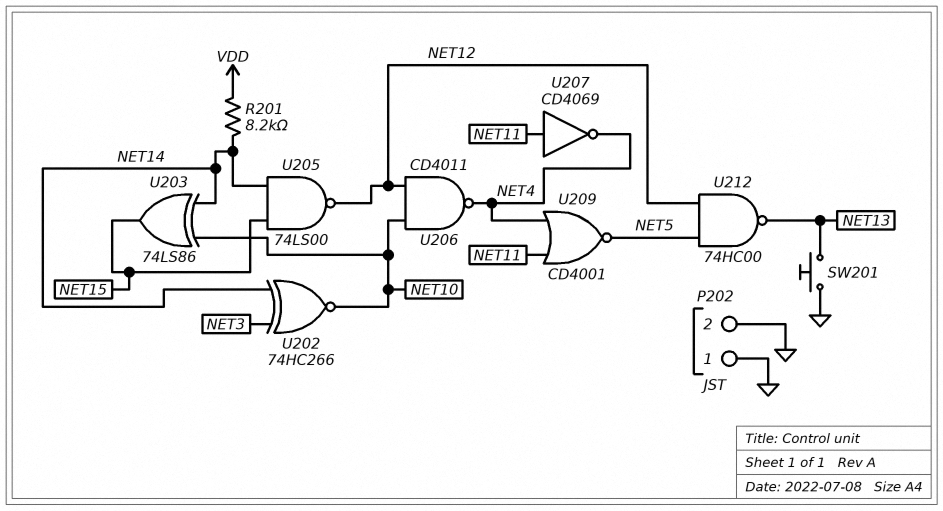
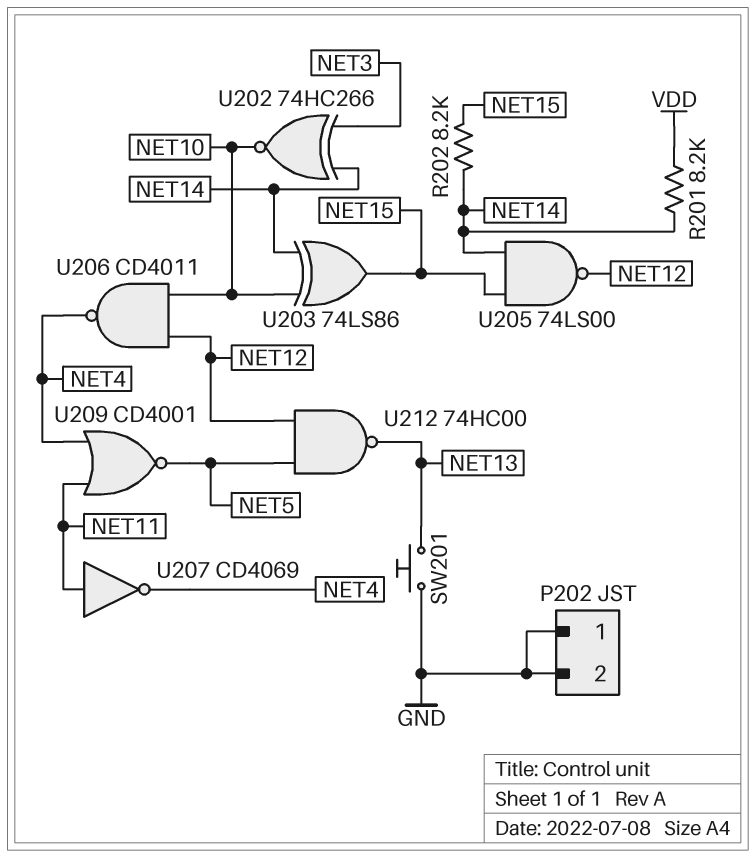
R202: none -> 8.2k (NET14, NET15)

